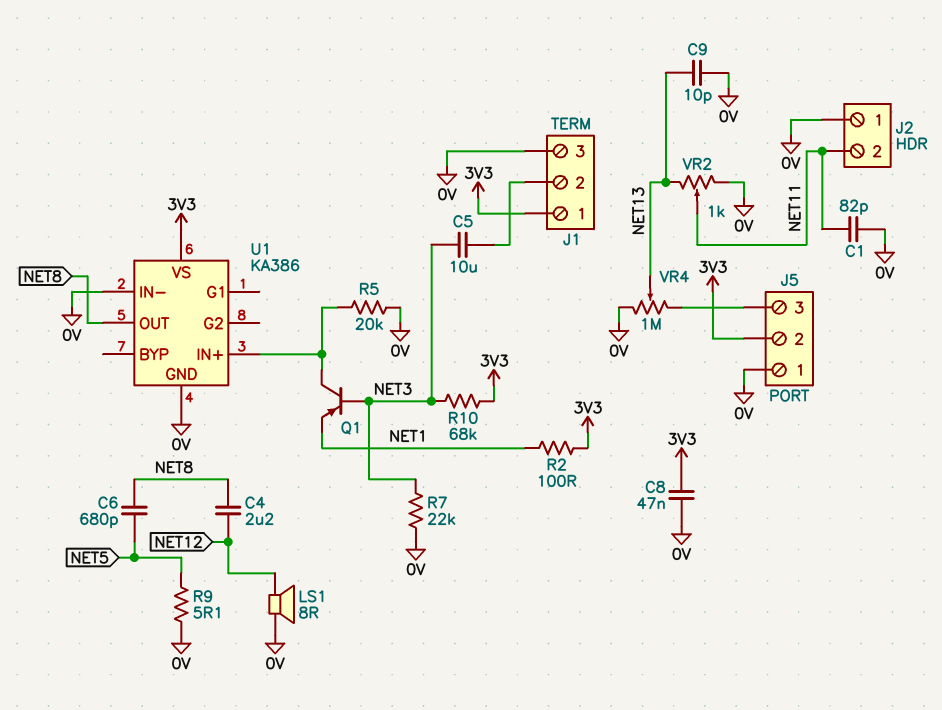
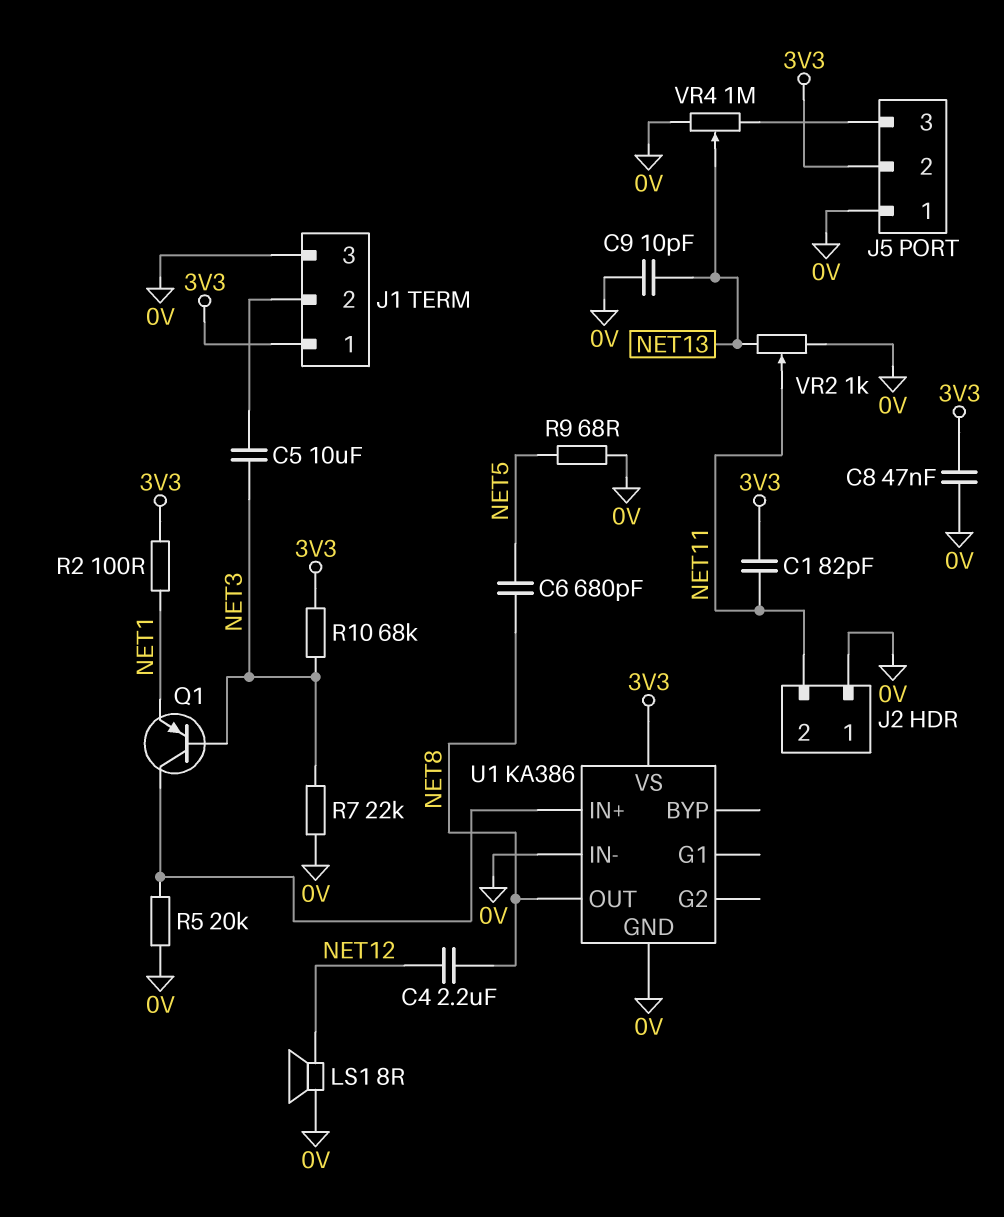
C1: 82pF (0V, NET11) -> 82pF (3V3, NET11)
R9: 5.1 (0V, NET5) -> 68 (0V, NET5)

